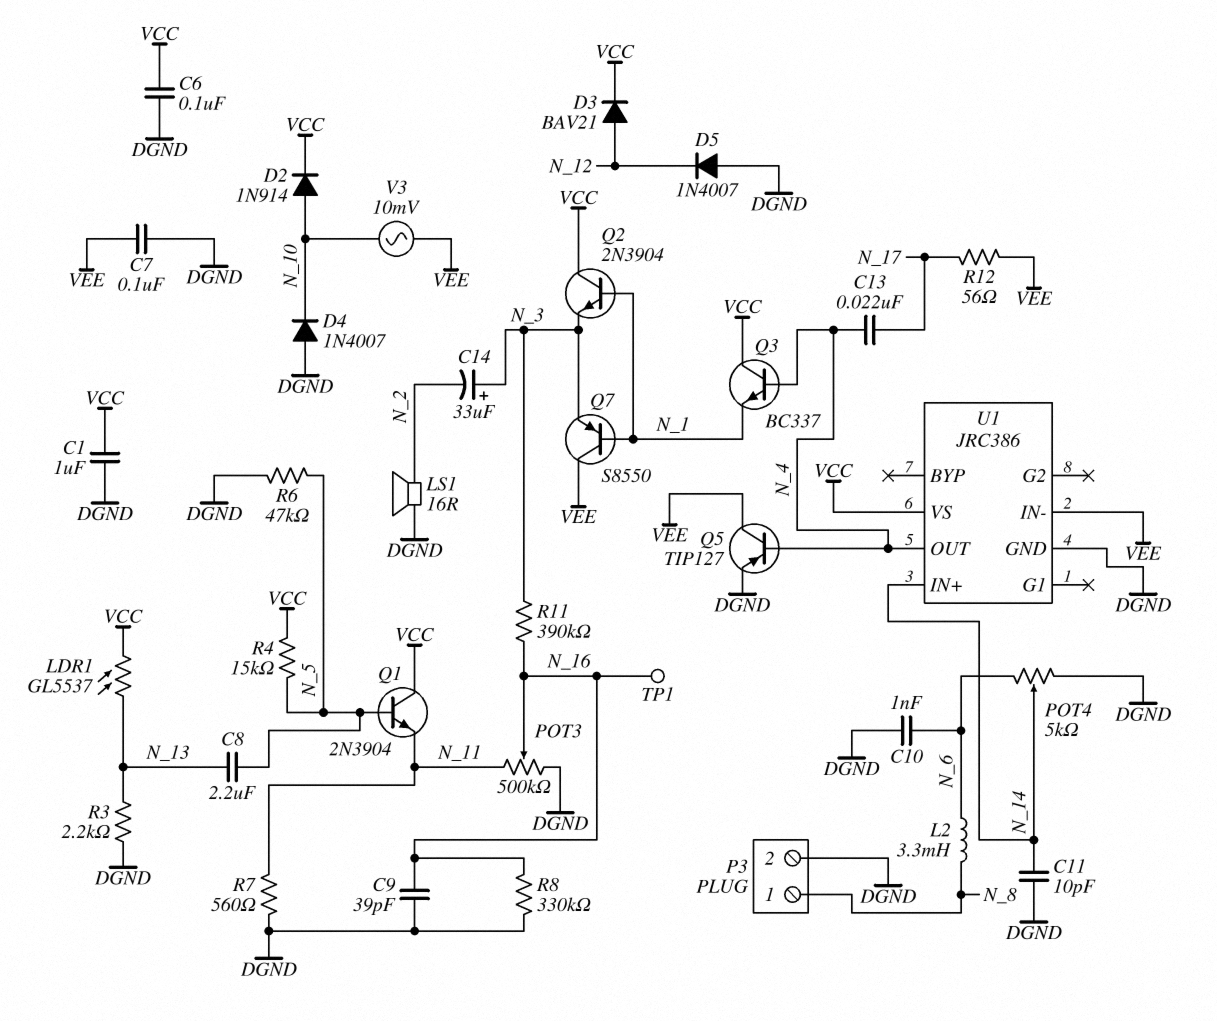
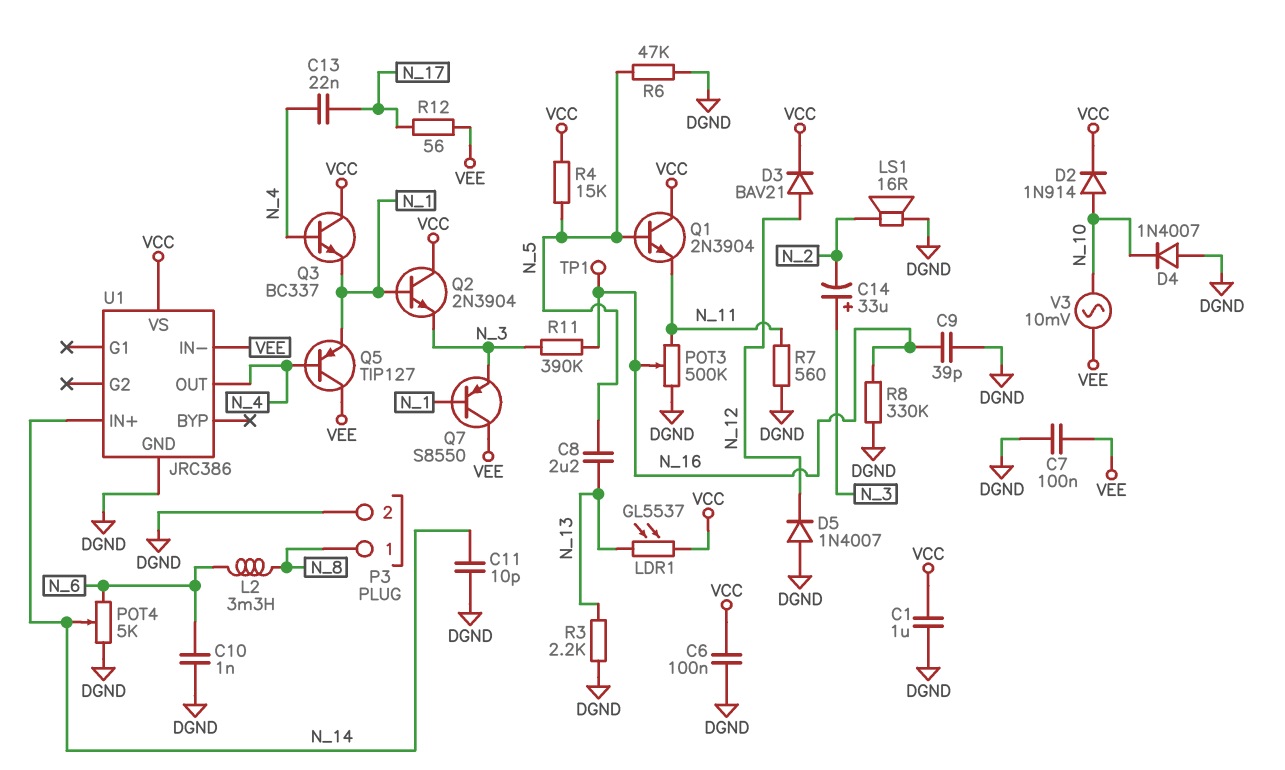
Q5: PNP TIP127 (B N_4, C VEE, E DGND) -> PNP TIP127 (B N_4, C VEE, E N_1)

